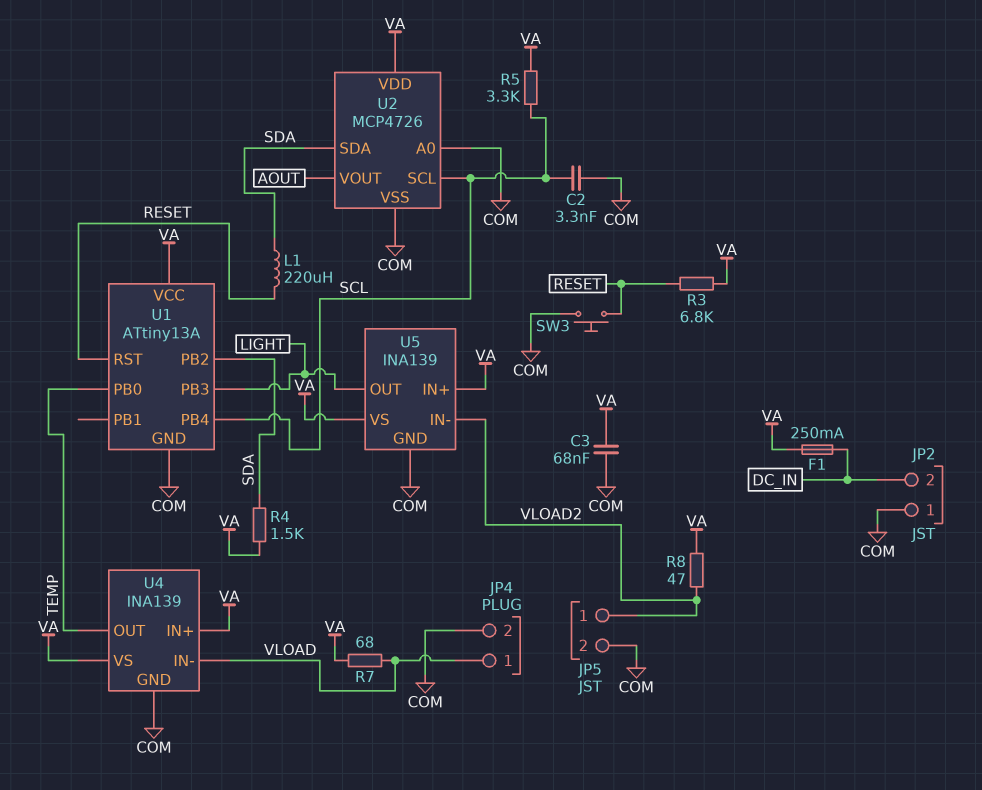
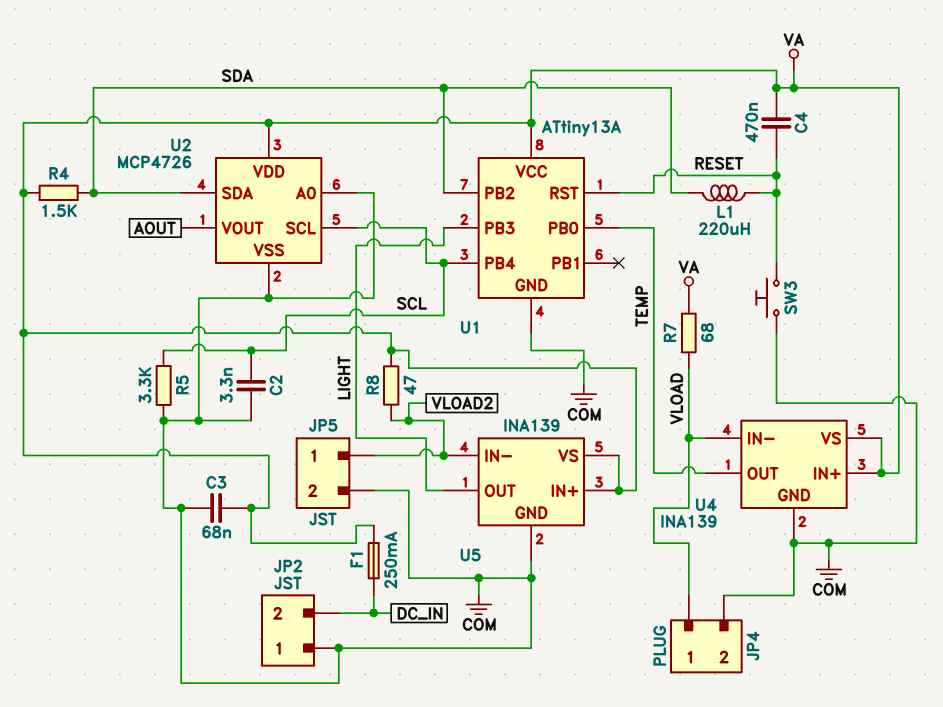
C4: none -> 470nF (RESET, VA)
R3: 6.8k (RESET, VA) -> none
R5: 3.3k (SCL, VA) -> 3.3k (COM, SCL)

